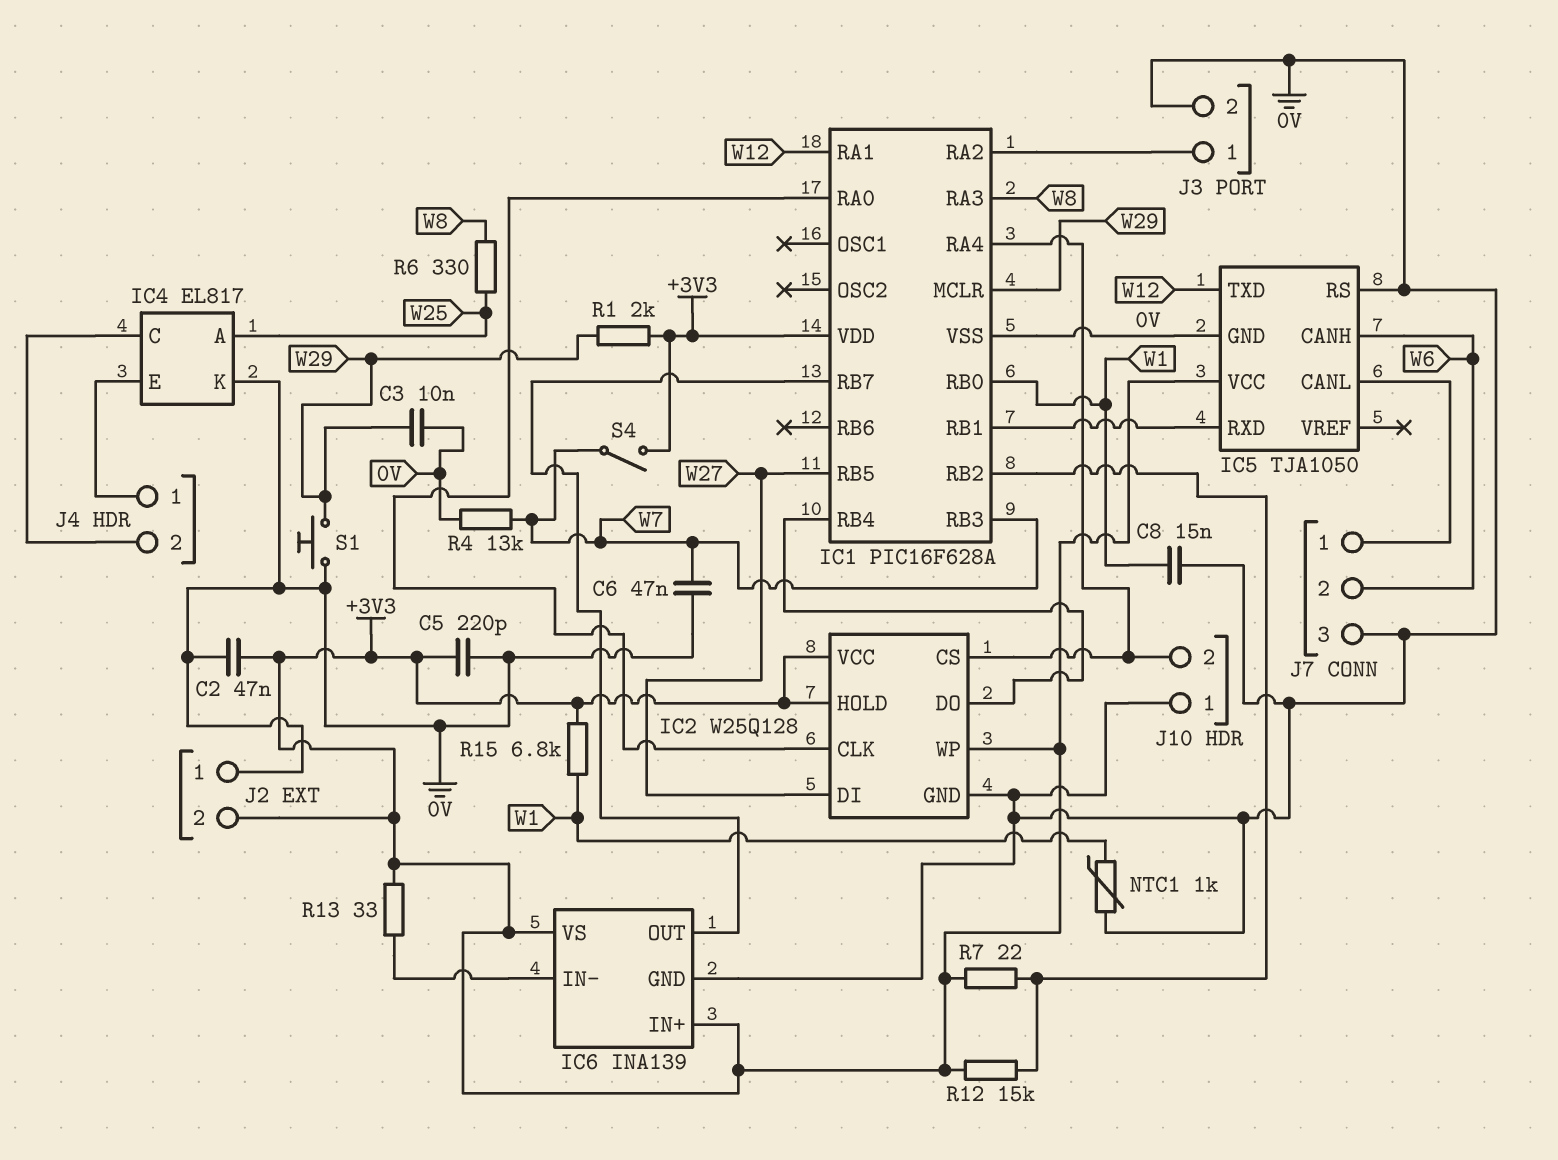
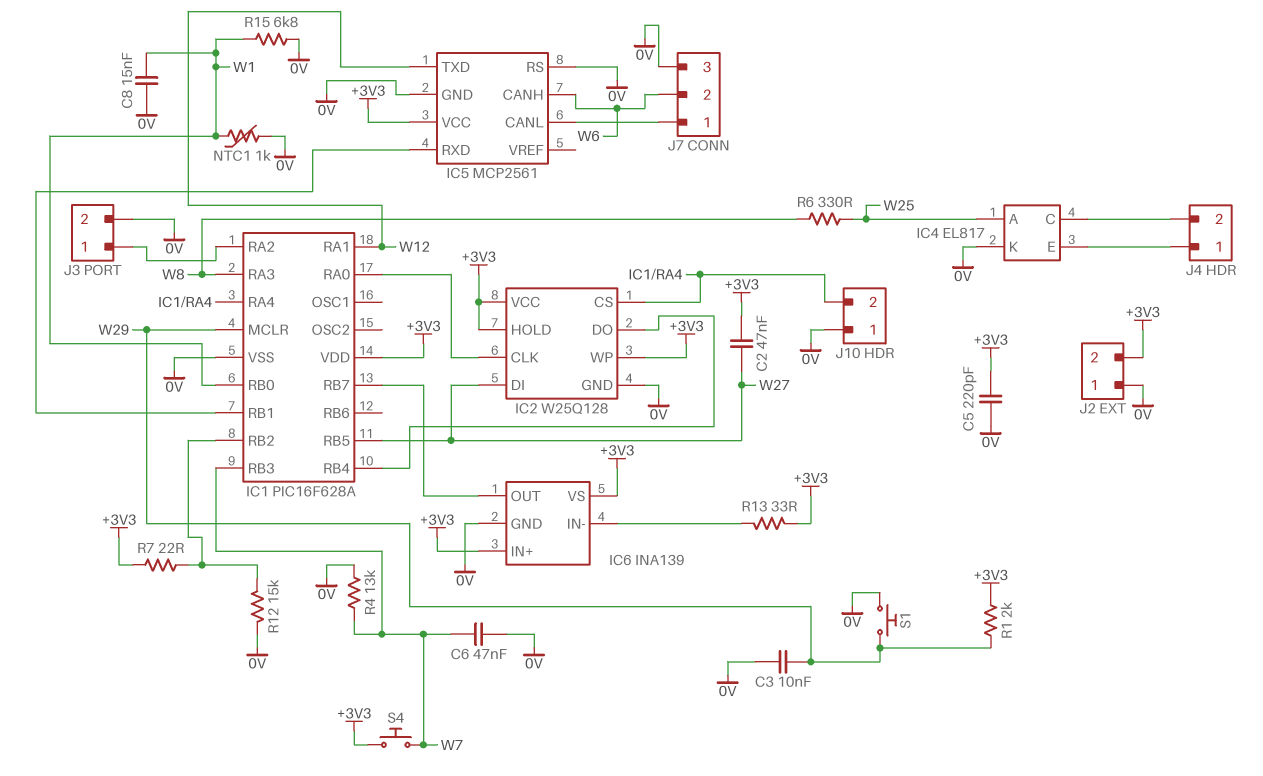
C2: 47nF (+3V3, 0V) -> 47nF (+3V3, W27)
IC5: TJA1050 -> MCP2561
R12: 15k (+3V3, IC1/RB2) -> 15k (0V, IC1/RB2)
R15: 6.8k (+3V3, W1) -> 6.8k (0V, W1)
S4: switch (+3V3, W7) -> button (+3V3, W7)

